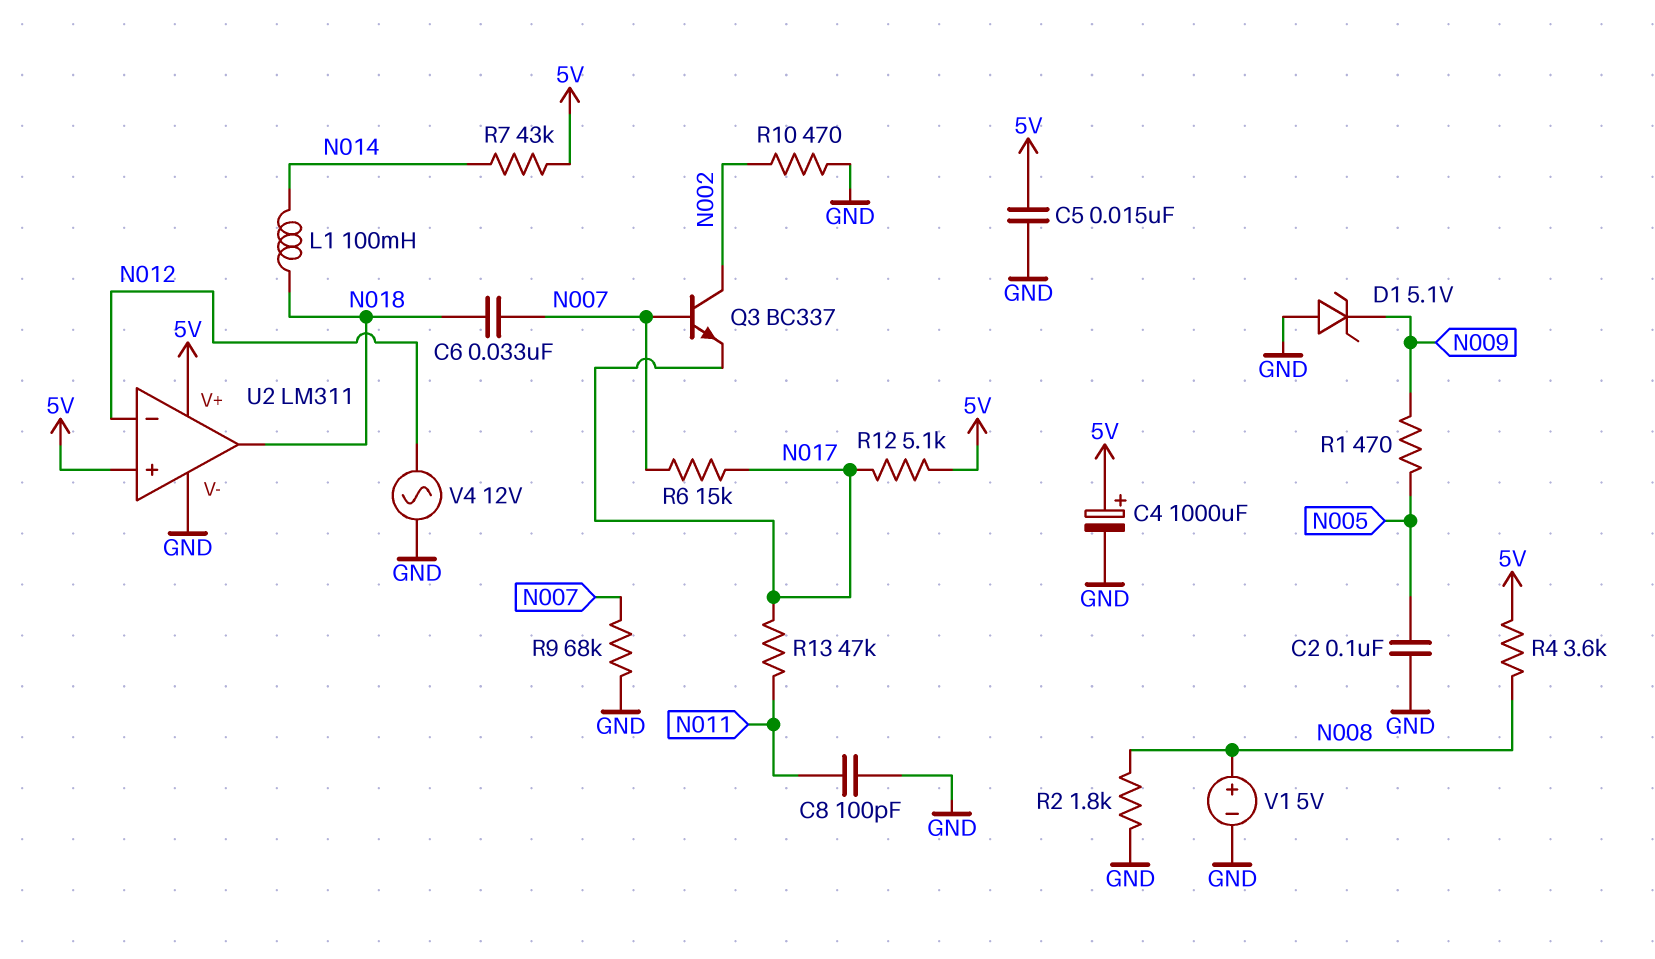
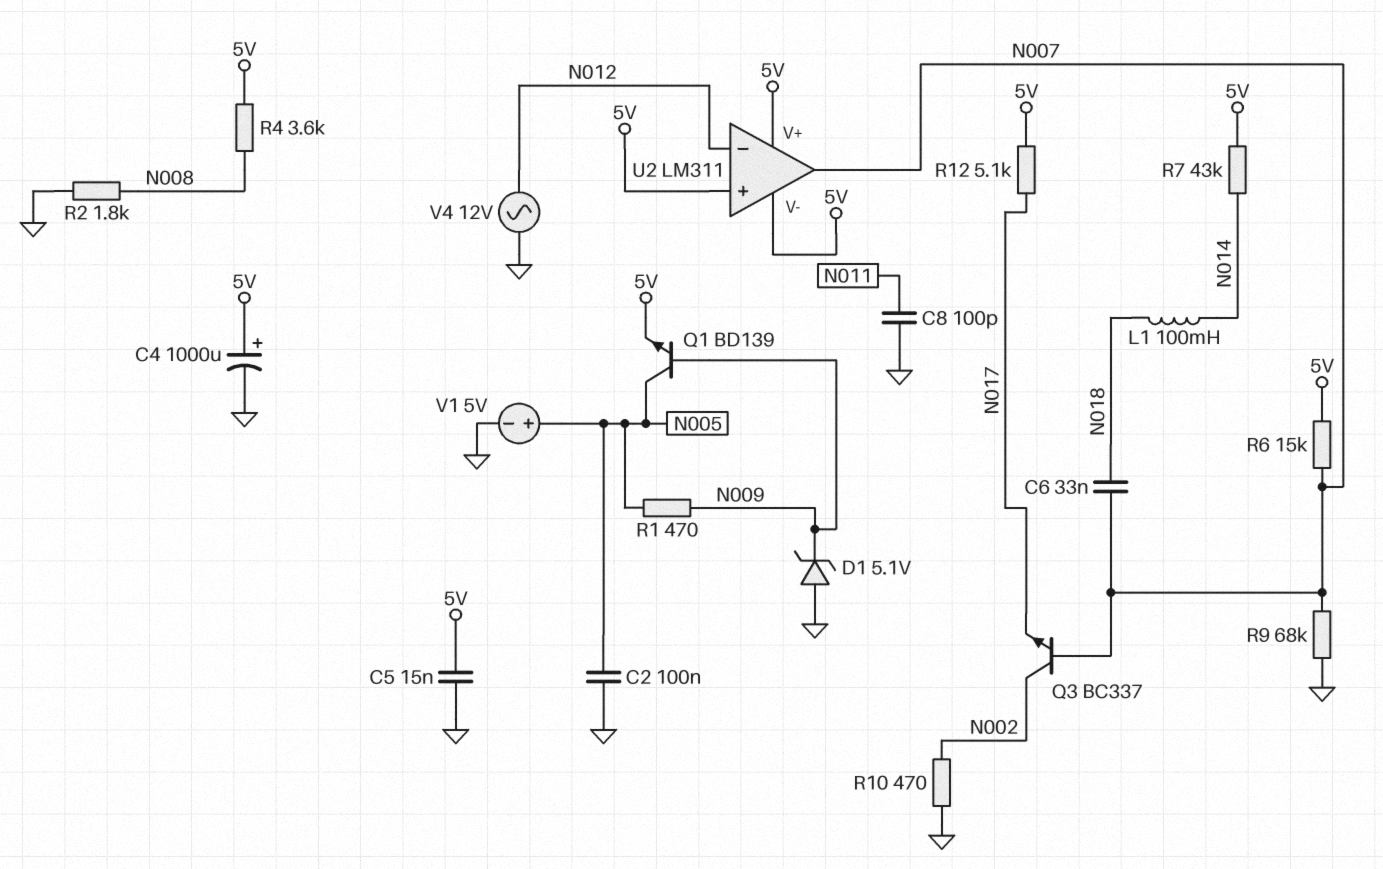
Q1: none -> NPN BD139 (B N009, C N005, E 5V)
R6: 15k (N007, N017) -> 15k (5V, N007)
R13: 47k (N011, N017) -> none
U2 pin V-: GND -> 5V
U2 pin out: N018 -> N007
V1: 5V (plus N008, minus GND) -> 5V (plus N005, minus GND)

